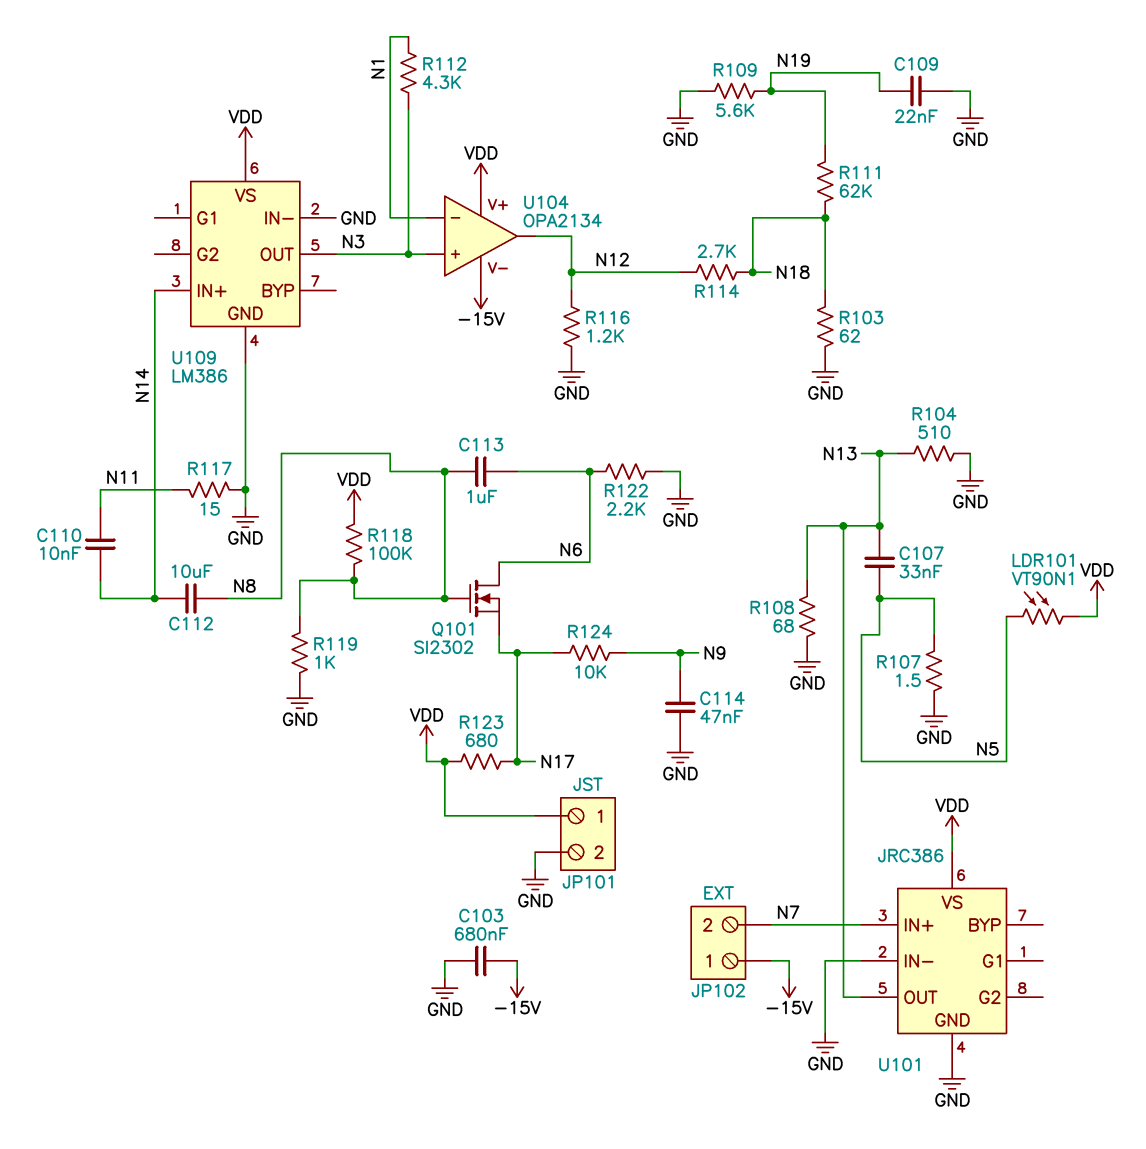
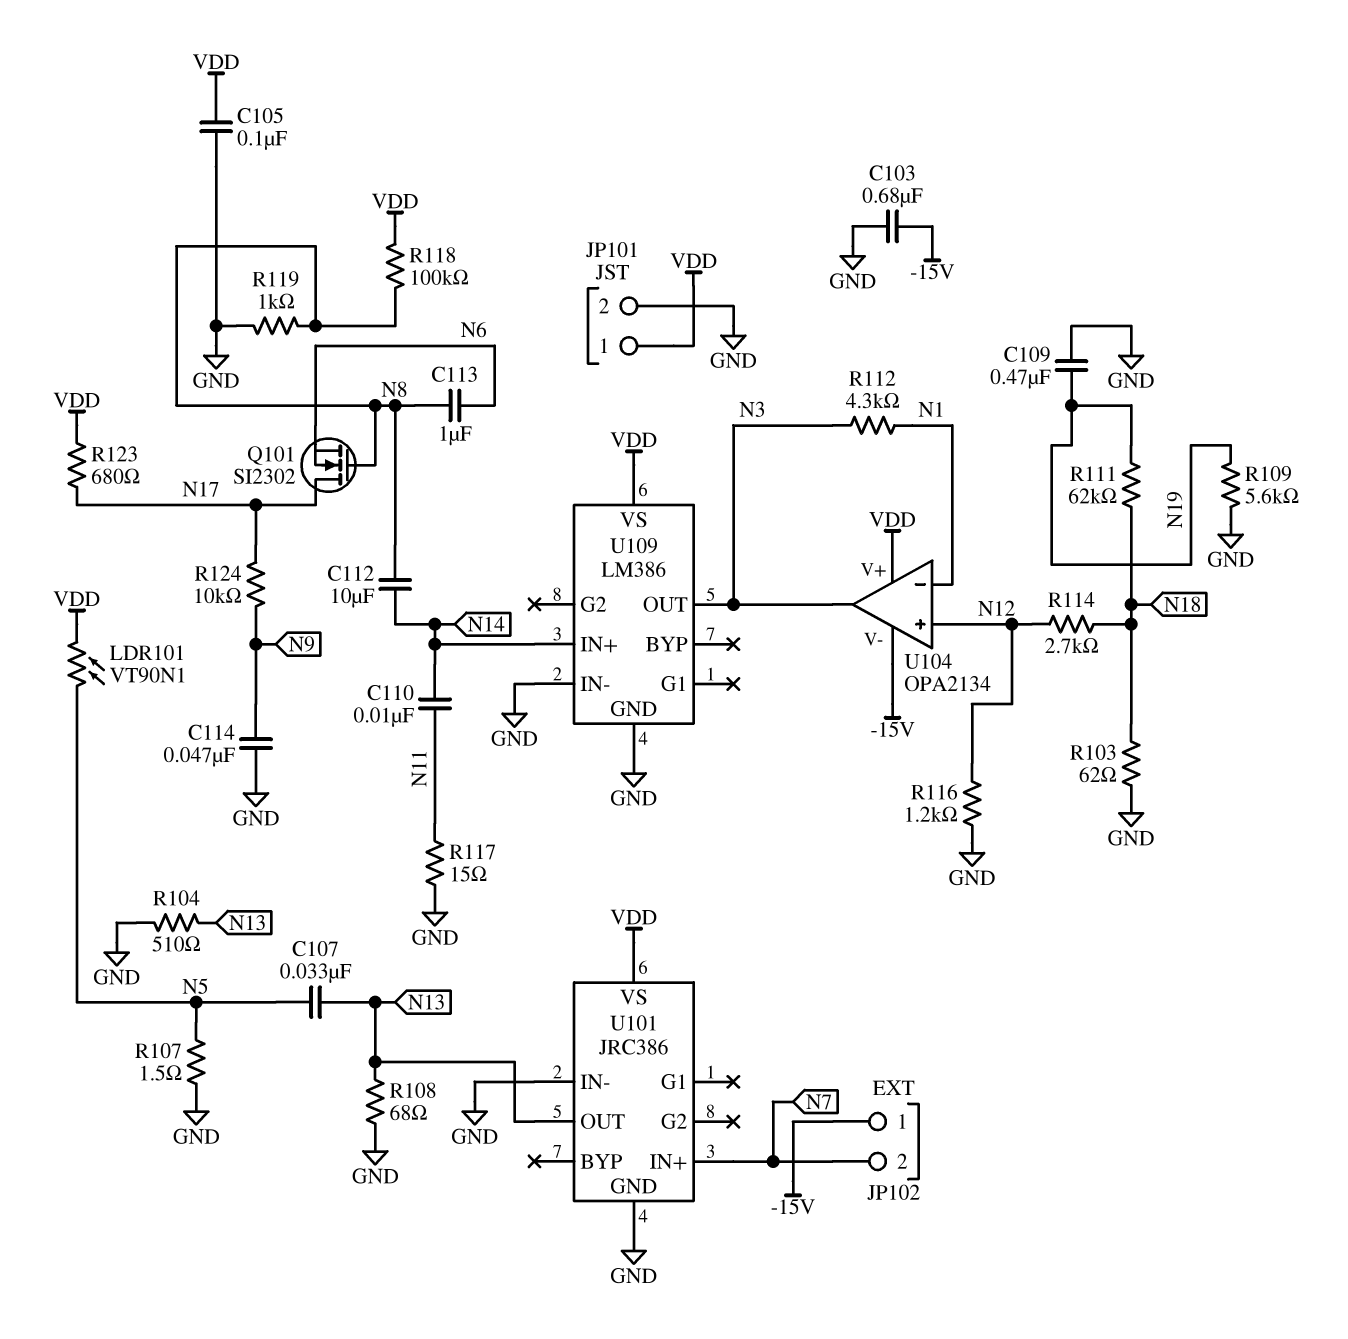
C105: none -> 100nF (GND, VDD)
C109: 22nF (GND, N19) -> 470nF (GND, N19)
Q101: NMOS SI2302 (G N8, D N6, S N17) -> NMOS SI2302 (G N8, D N17, S N6)
R122: 2.2k (GND, N6) -> none
U104 pin in+: N3 -> N12
U104 pin out: N12 -> N3

